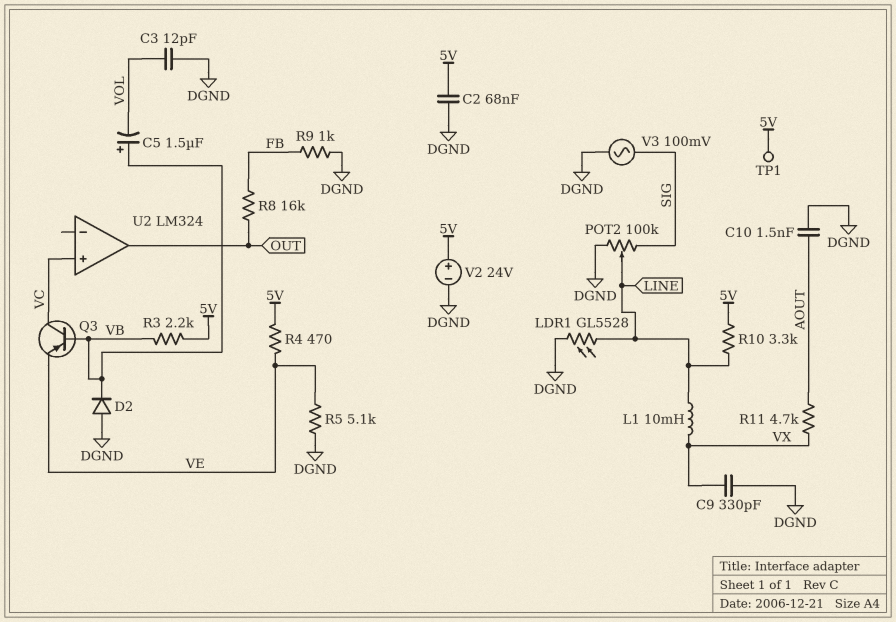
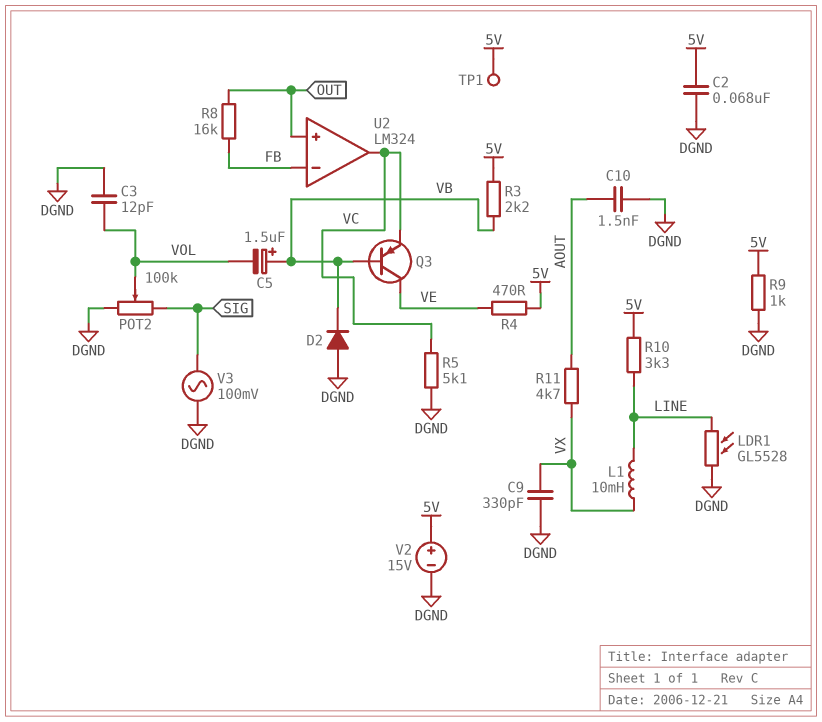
POT2: 100k (DGND, SIG, wiper LINE) -> 100k (DGND, SIG, wiper VOL)
Q3: PNP (B VB, C VC, E VE) -> PNP (B VB, C VE, E VC)
R5: 5.1k (DGND, VE) -> 5.1k (DGND, VC)
R9: 1k (DGND, FB) -> 1k (5V, DGND)
U2 pin in+: VC -> OUT
U2 pin in-: none -> FB
U2 pin out: OUT -> VC
V2: 24V (plus 5V, minus DGND) -> 15V (plus 5V, minus DGND)

